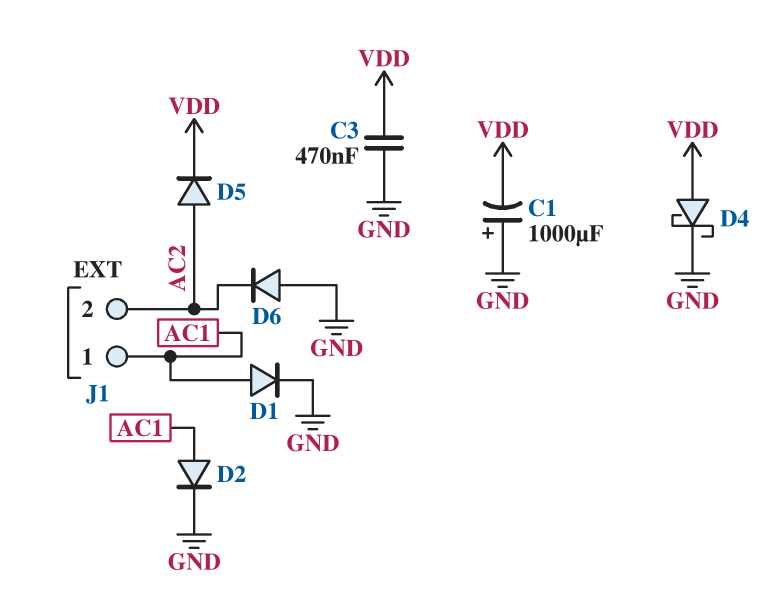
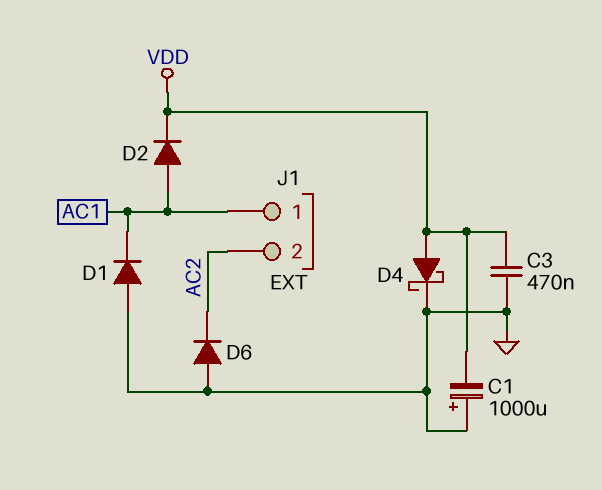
D1: diode (A AC1, K GND) -> diode (A GND, K AC1)
D2: diode (A AC1, K GND) -> diode (A AC1, K VDD)
D5: diode (A AC2, K VDD) -> none

